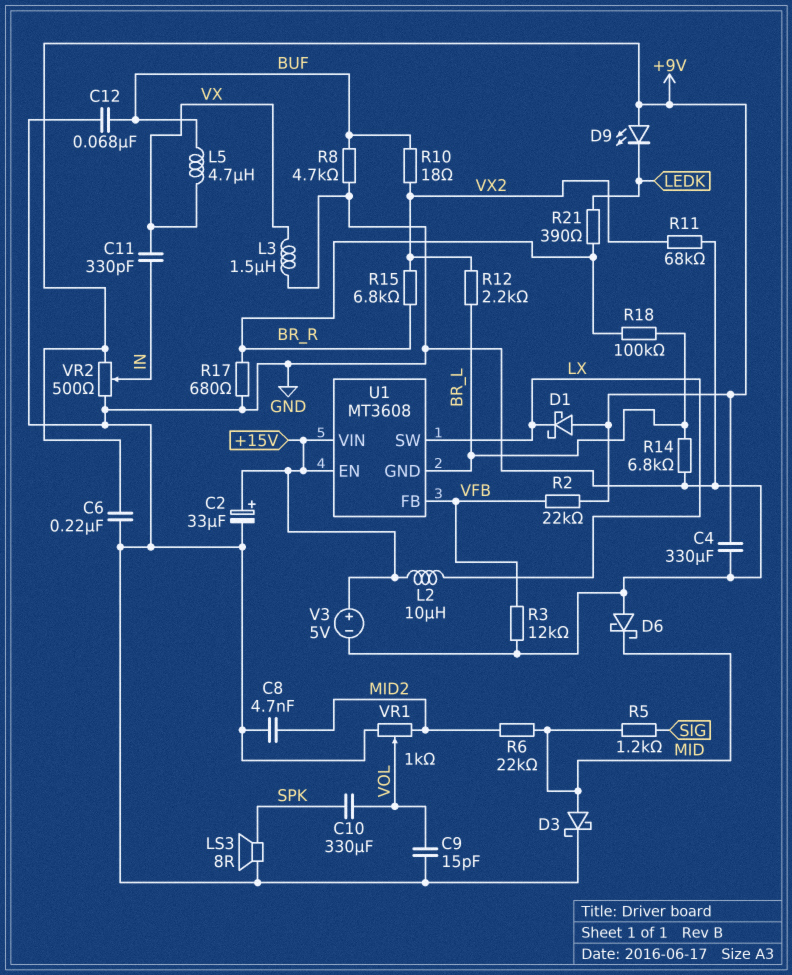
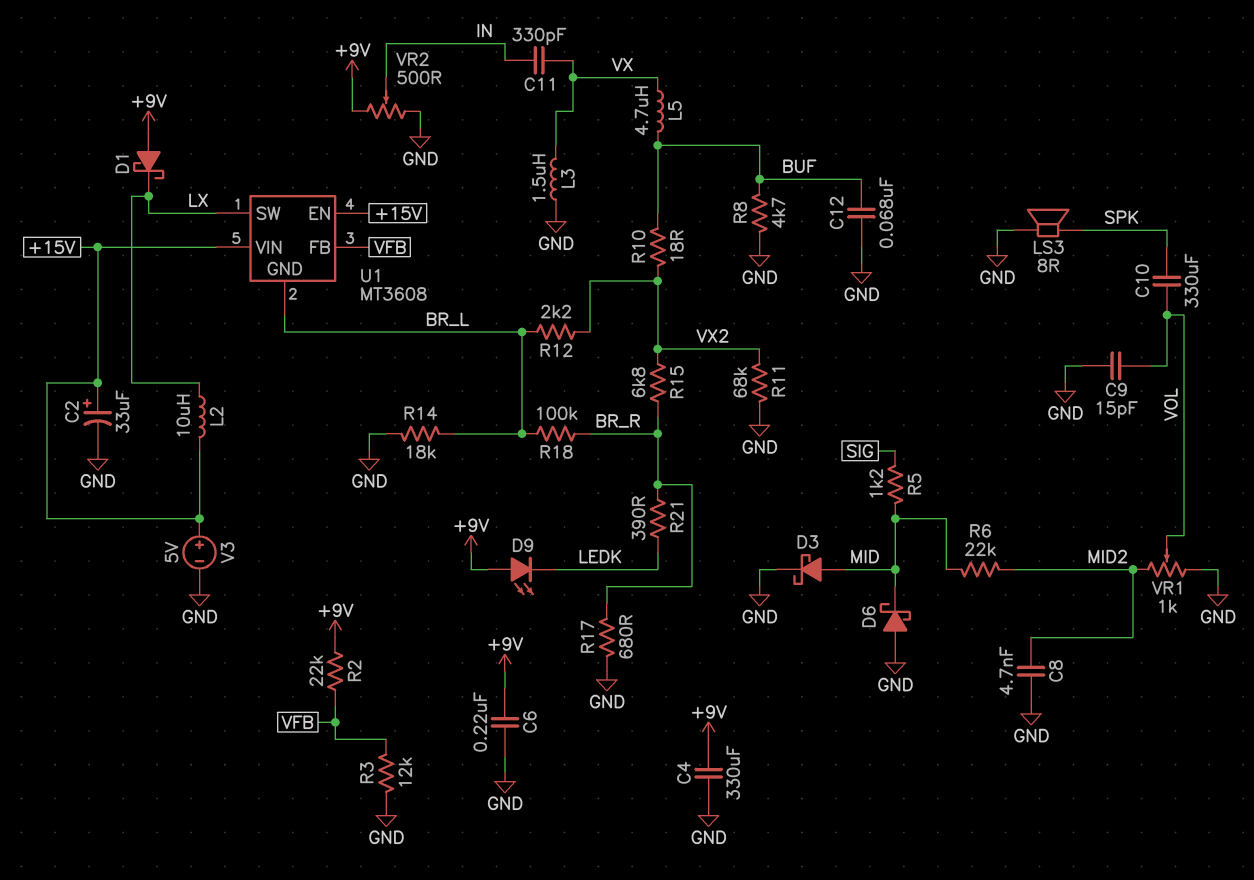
R14: 6.8k (BR_L, GND) -> 18k (BR_L, GND)

